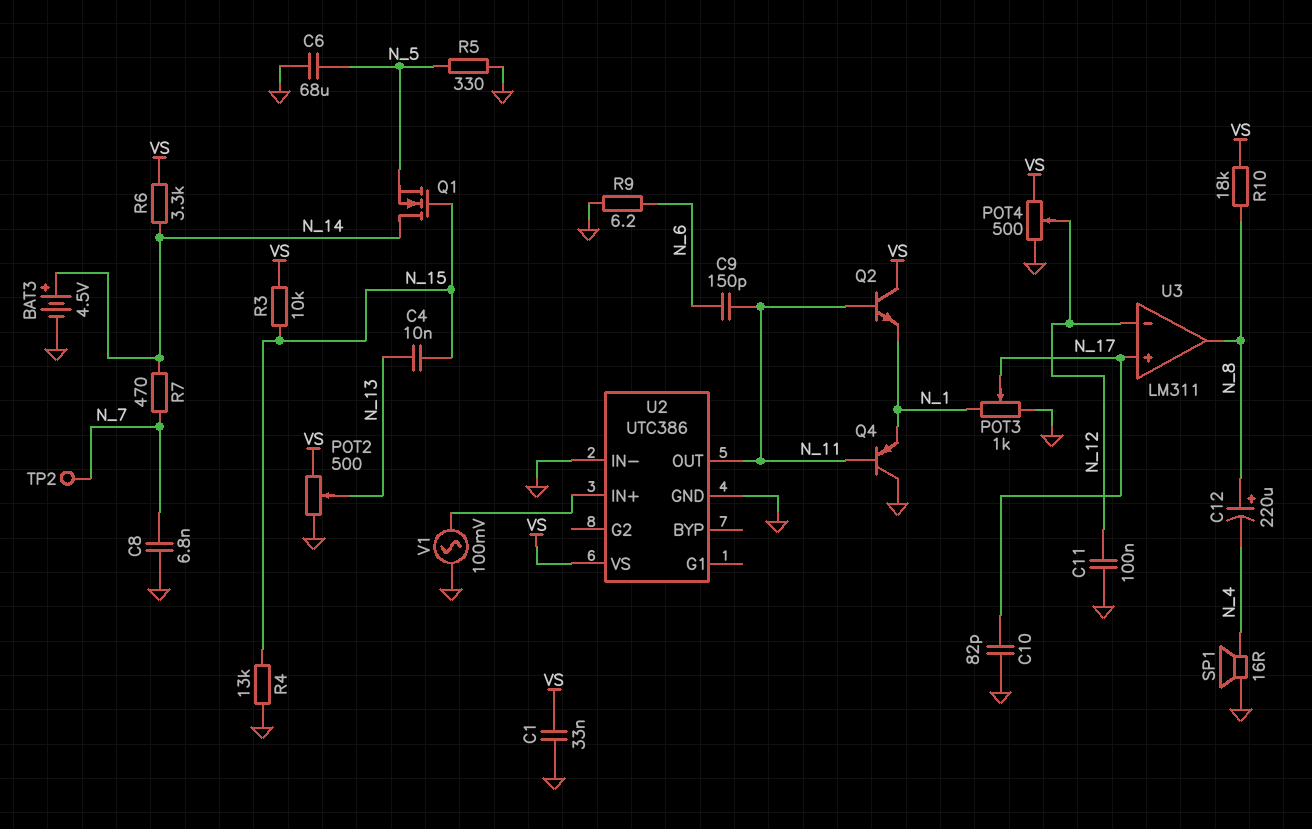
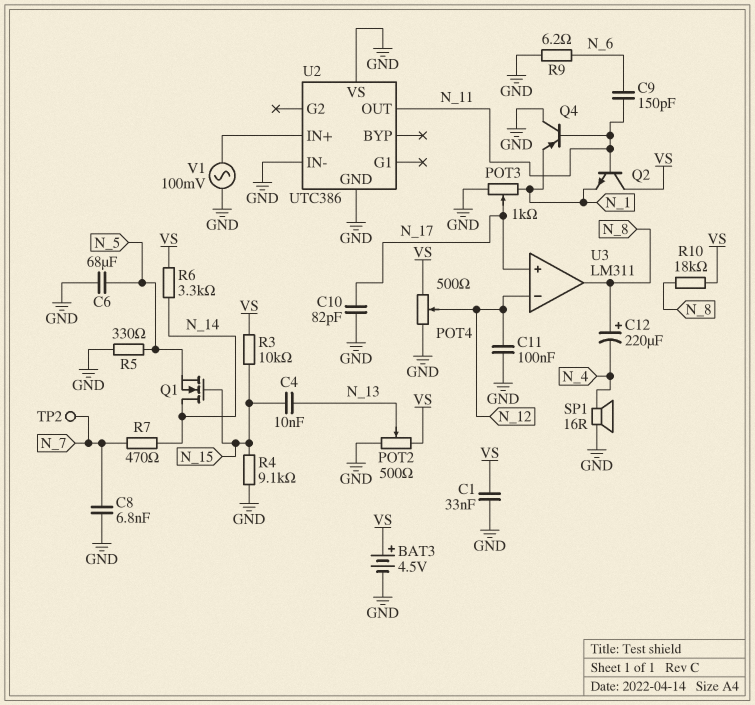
BAT3: 4.5V (plus N_14, minus GND) -> 4.5V (plus VS, minus GND)
R4: 13k (GND, N_15) -> 9.1k (GND, N_15)
U2 pin VS: VS -> GND

